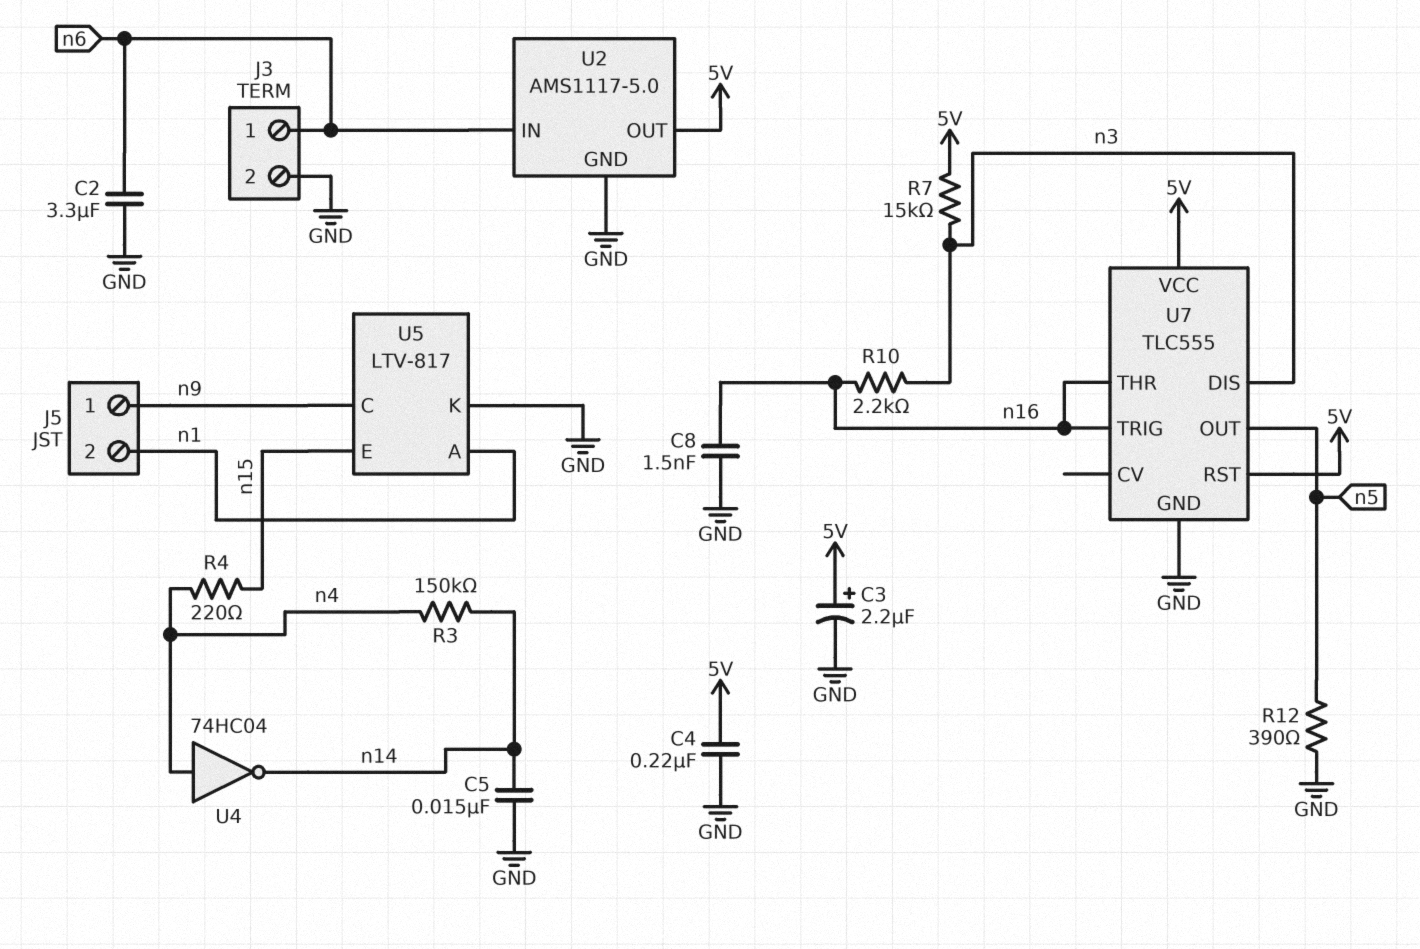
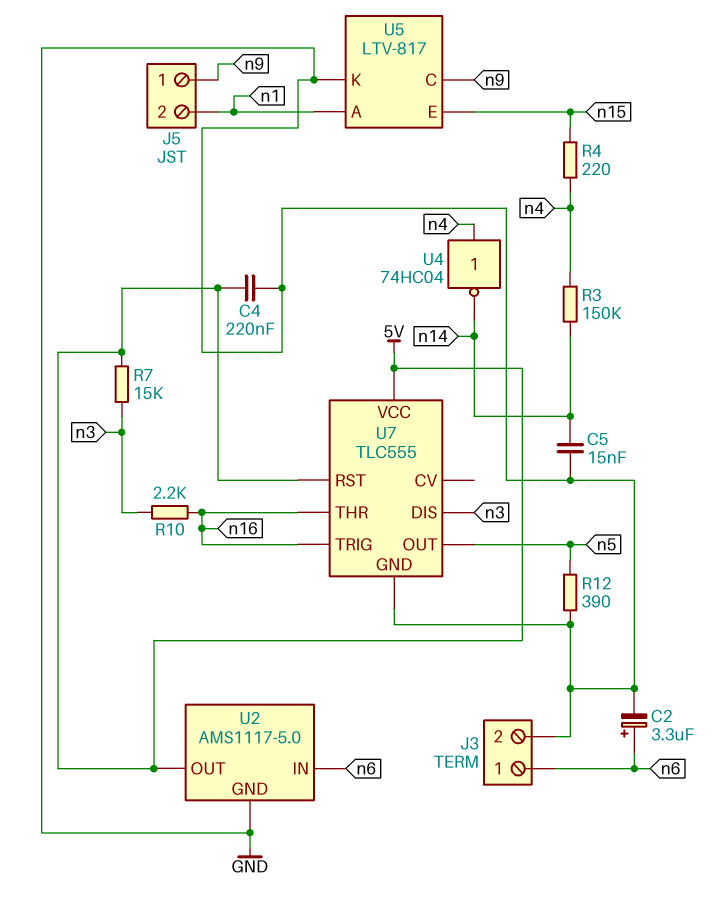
C2: 3.3uF (GND, n6) -> 3.3uF (plus n6, minus GND)
C3: 2.2uF (plus 5V, minus GND) -> none
C8: 1.5nF (GND, n16) -> none

